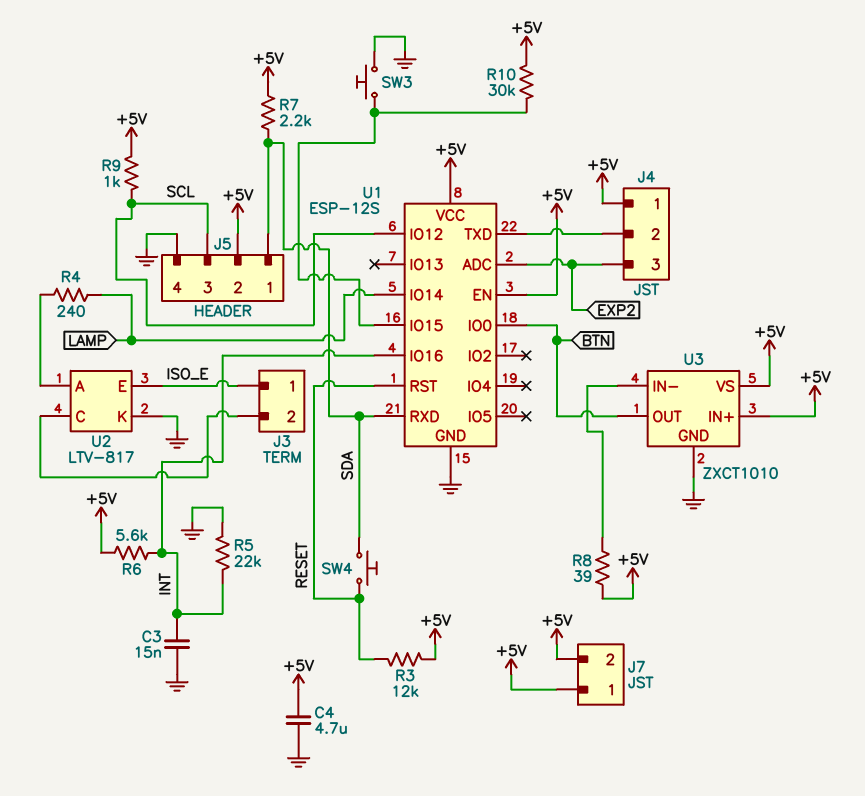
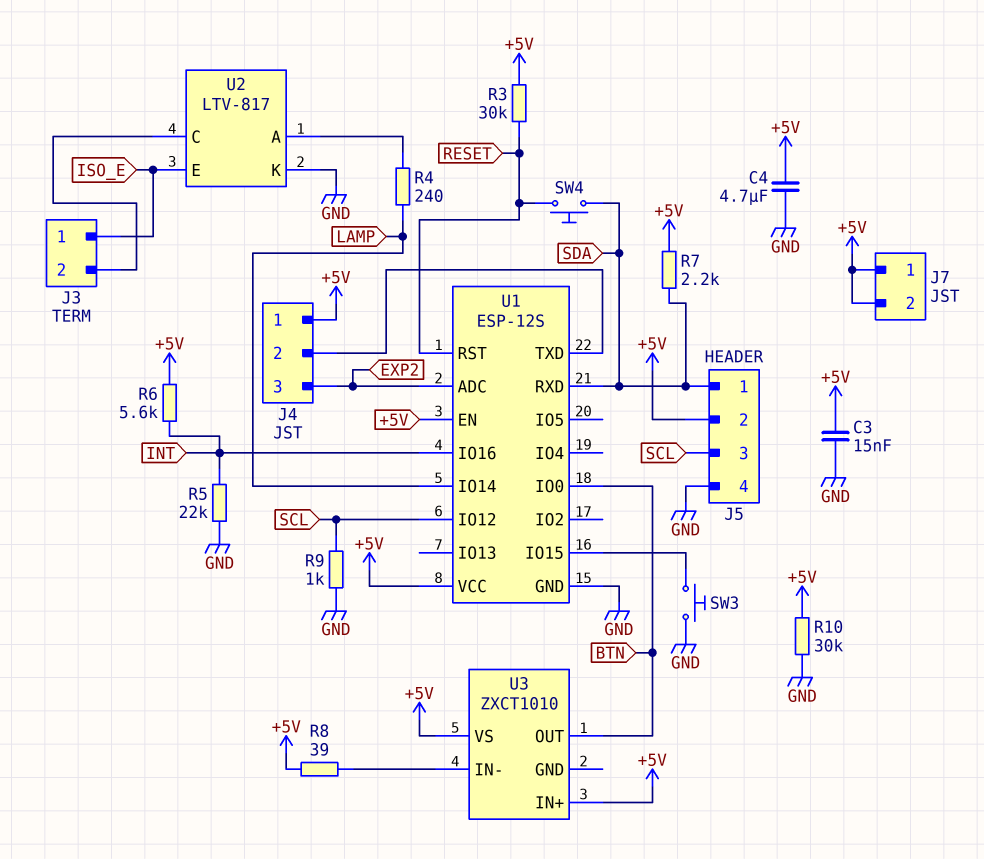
C3: 15nF (GND, INT) -> 15nF (+5V, GND)
R3: 12k (+5V, RESET) -> 30k (+5V, RESET)
R9: 1k (+5V, SCL) -> 1k (GND, SCL)
R10: 30k (+5V, U1/IO15) -> 30k (+5V, GND)
U3 pin GND: GND -> none

